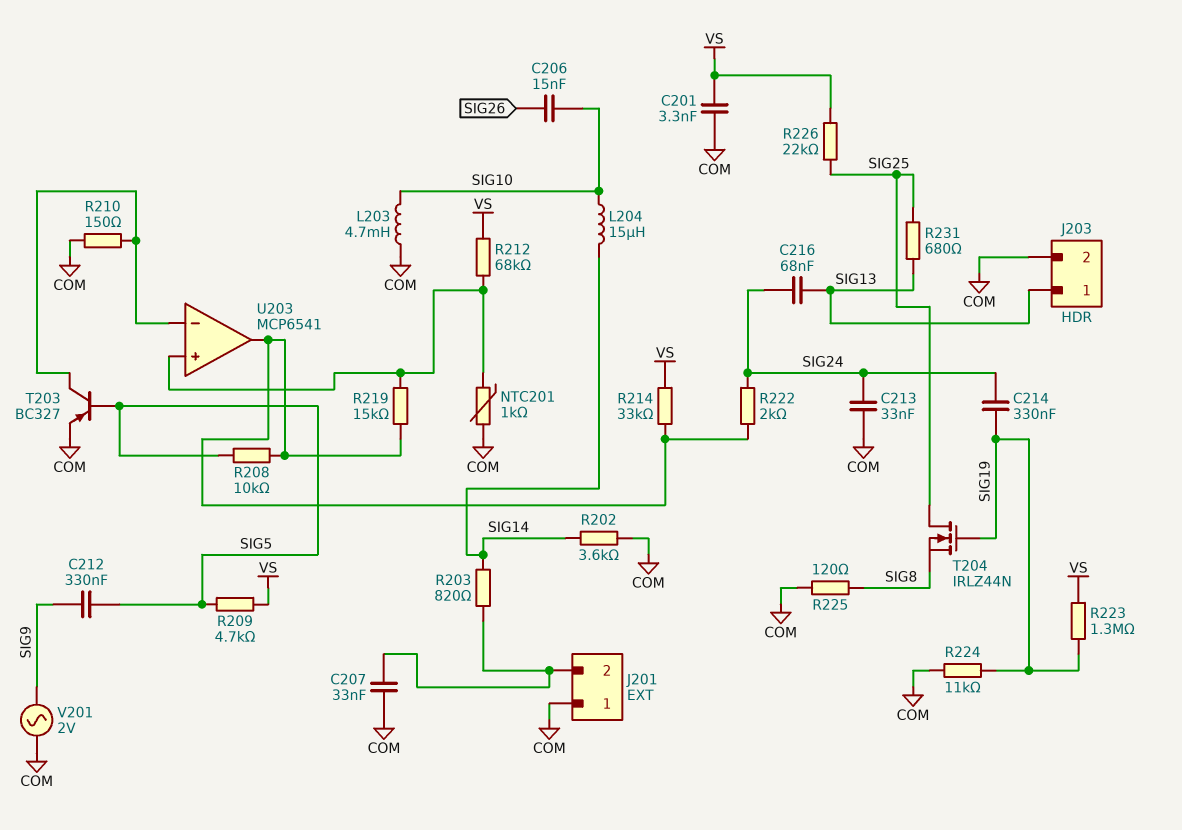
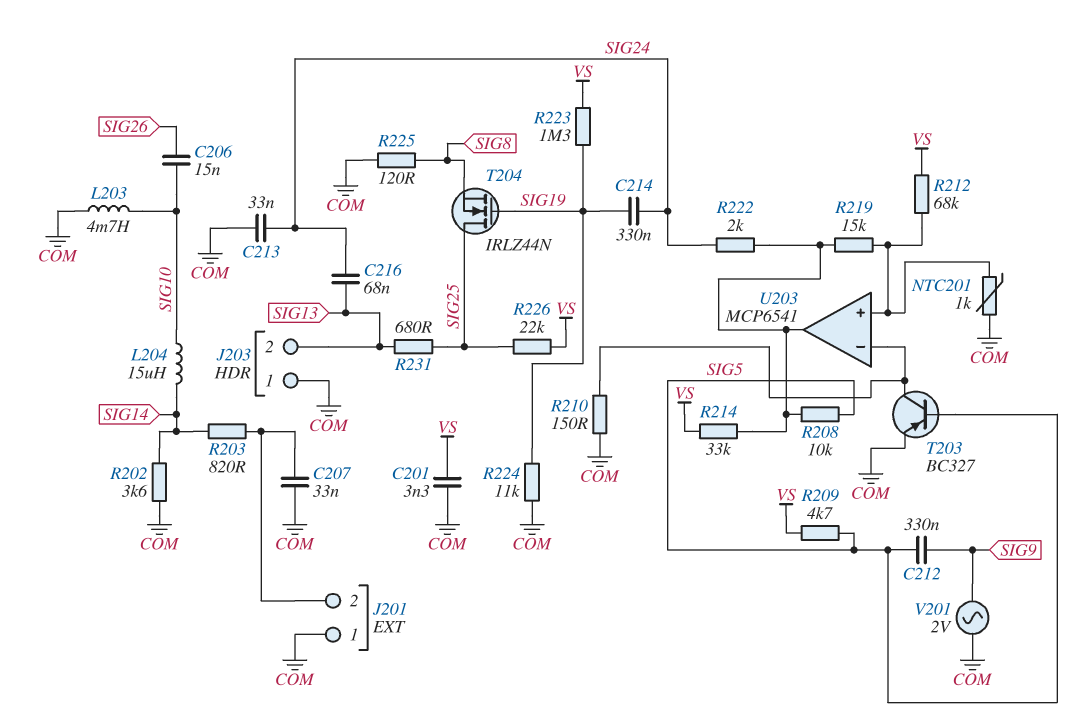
J203 pin 1: SIG13 -> COM
J203 pin 2: COM -> SIG13

